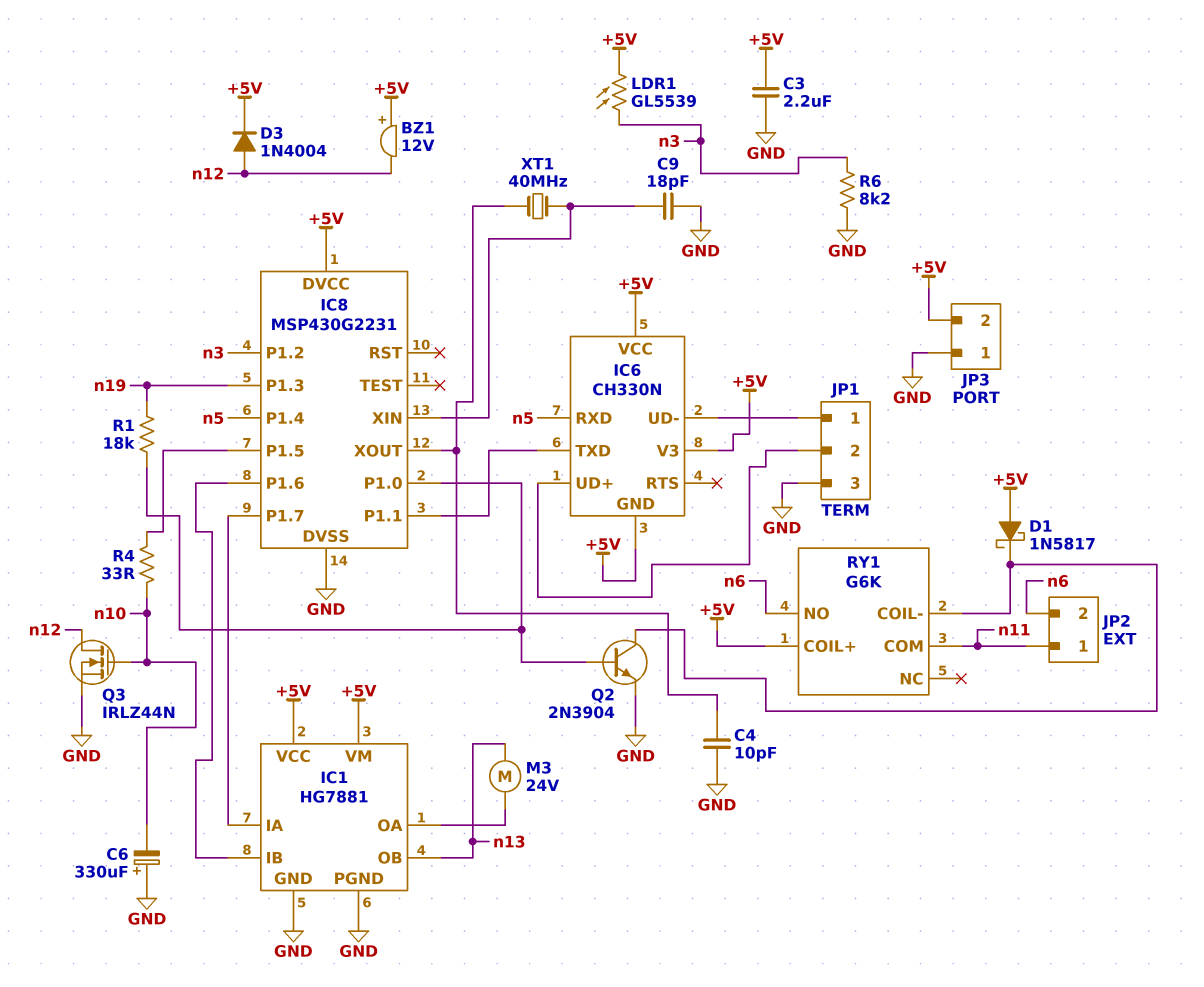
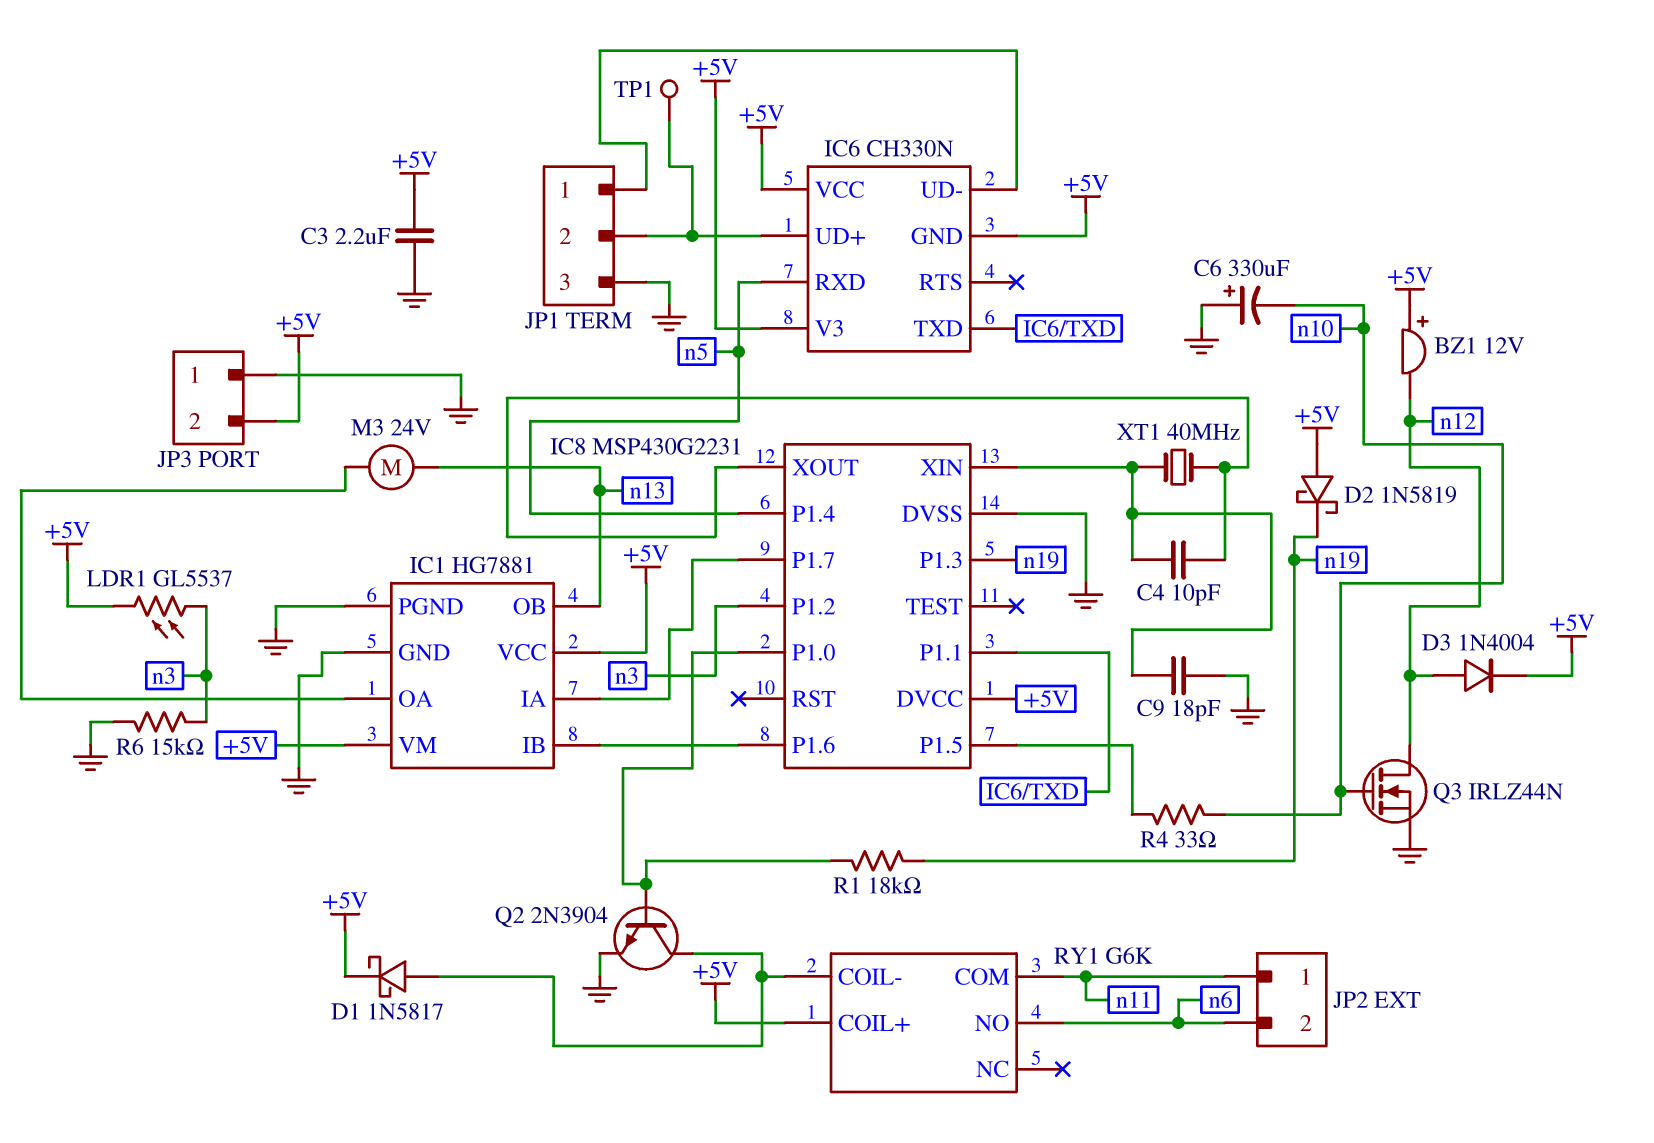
C4: 10pF (GND, IC8/XOUT) -> 10pF (IC8/XIN, IC8/XOUT)
D1: schottky 1N5817 (A +5V, K RY1/COIL-) -> schottky 1N5817 (A RY1/COIL-, K +5V)
D2: none -> schottky 1N5819 (A +5V, K n19)
LDR1: GL5539 (+5V, n3) -> GL5537 (+5V, n3)
R6: 8.2k (GND, n3) -> 15k (GND, n3)
TP1: none -> test point (IC6/UD+)

